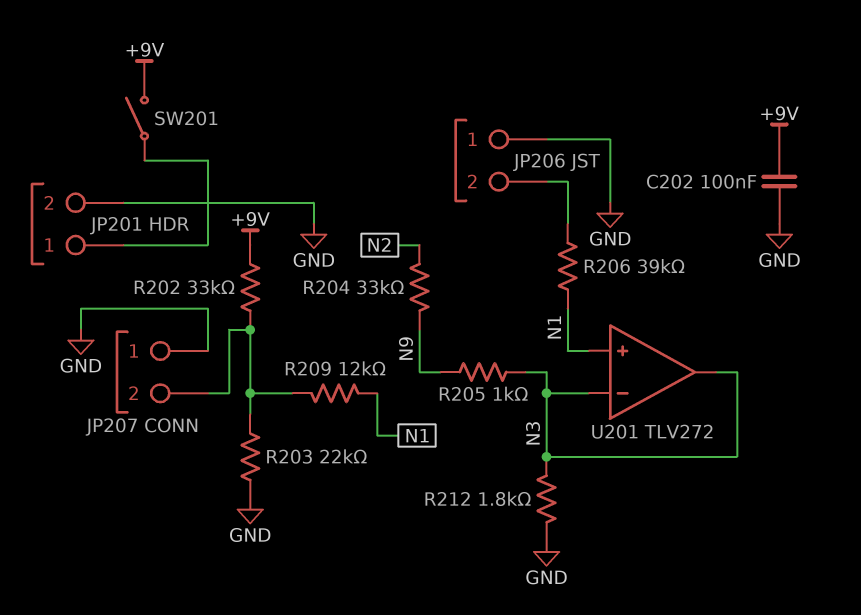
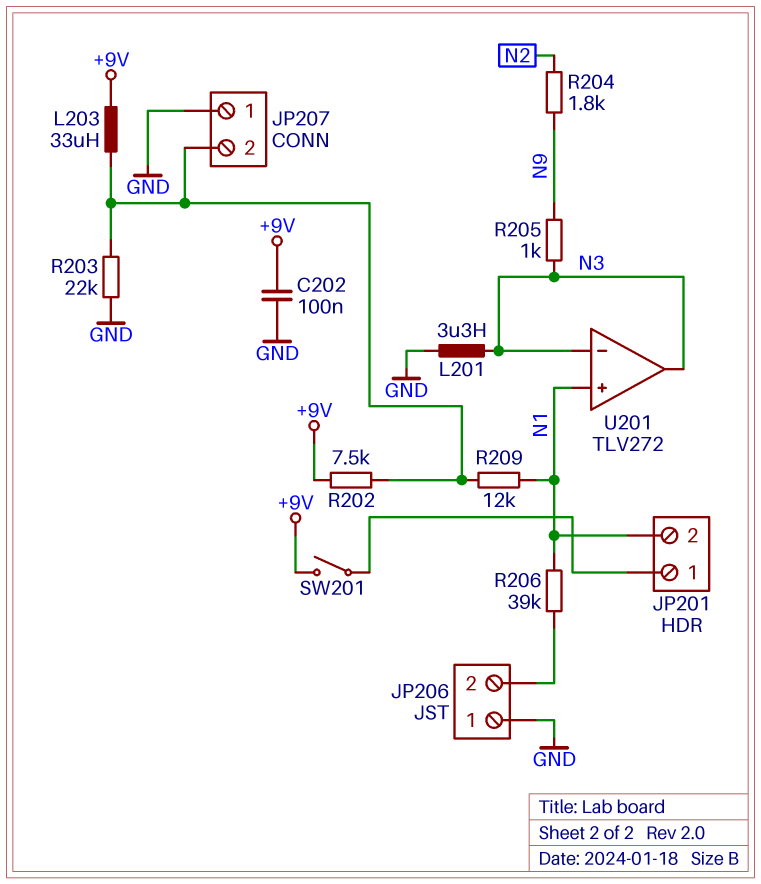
JP201 pin 2: GND -> N1
L201: none -> 3.3uH (GND, N3)
L203: none -> 33uH (+9V, JP207/2)
R202: 33k (+9V, JP207/2) -> 7.5k (+9V, JP207/2)
R204: 33k (N2, N9) -> 1.8k (N2, N9)
R212: 1.8k (GND, N3) -> none

